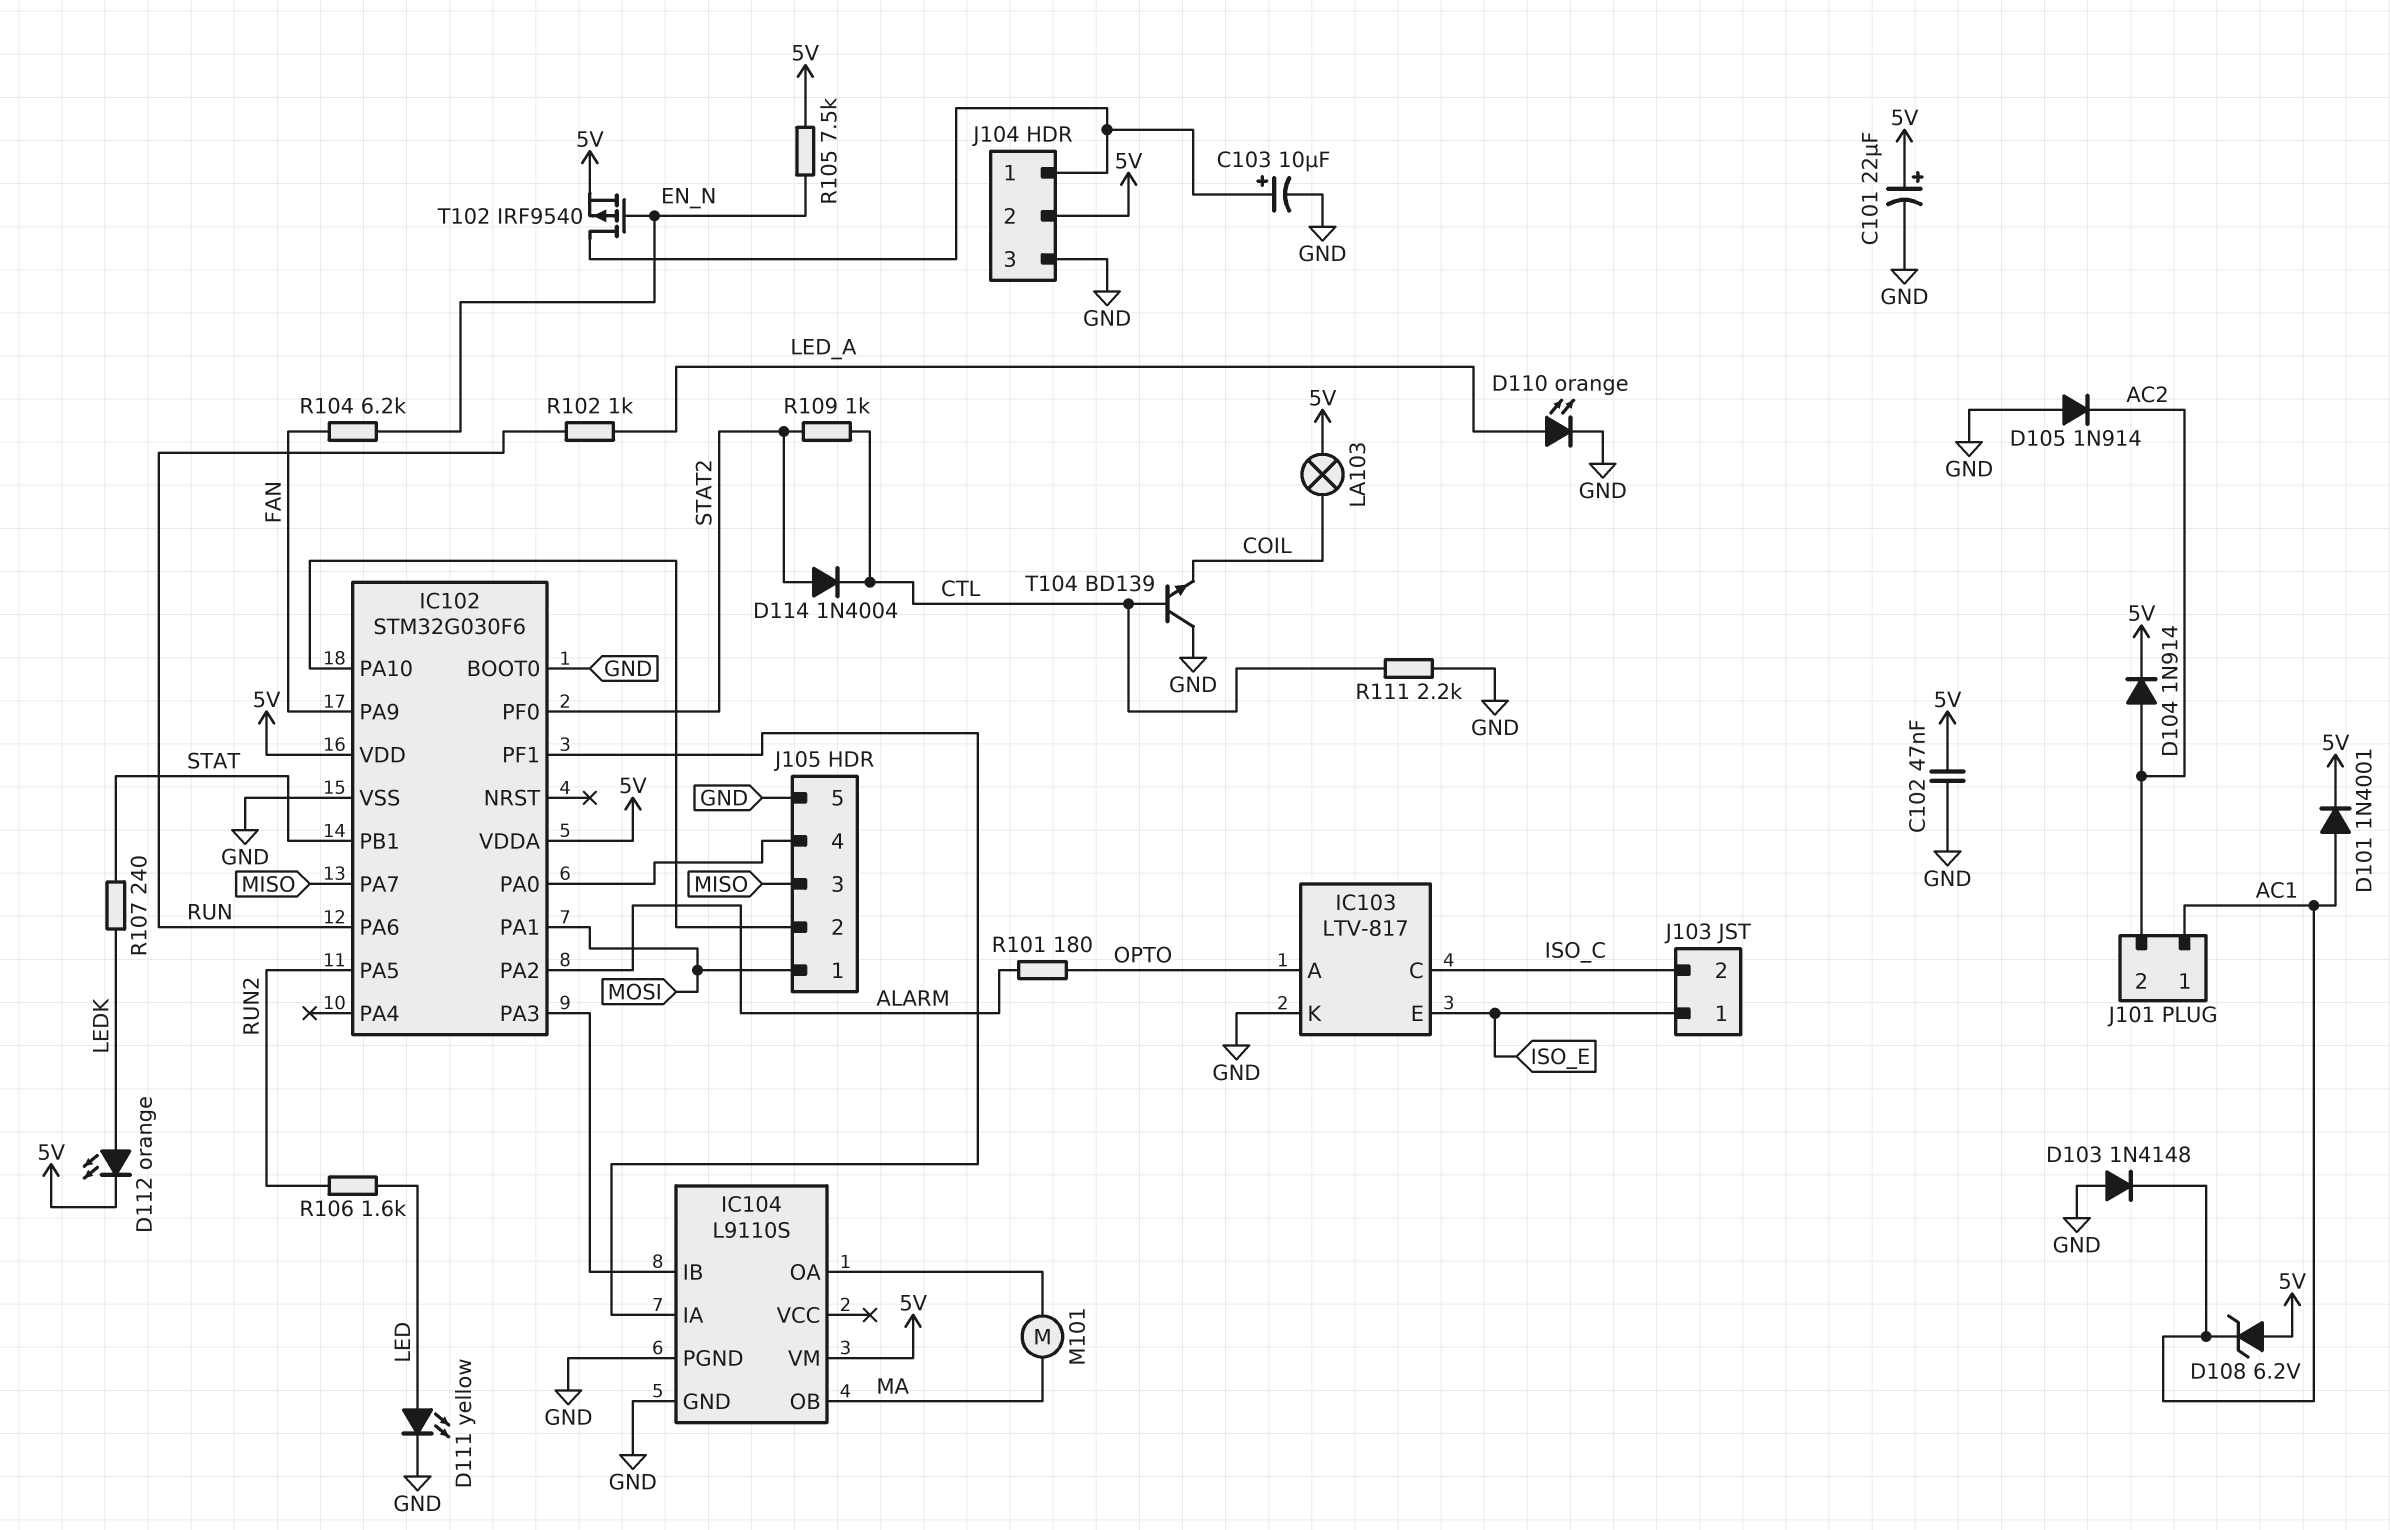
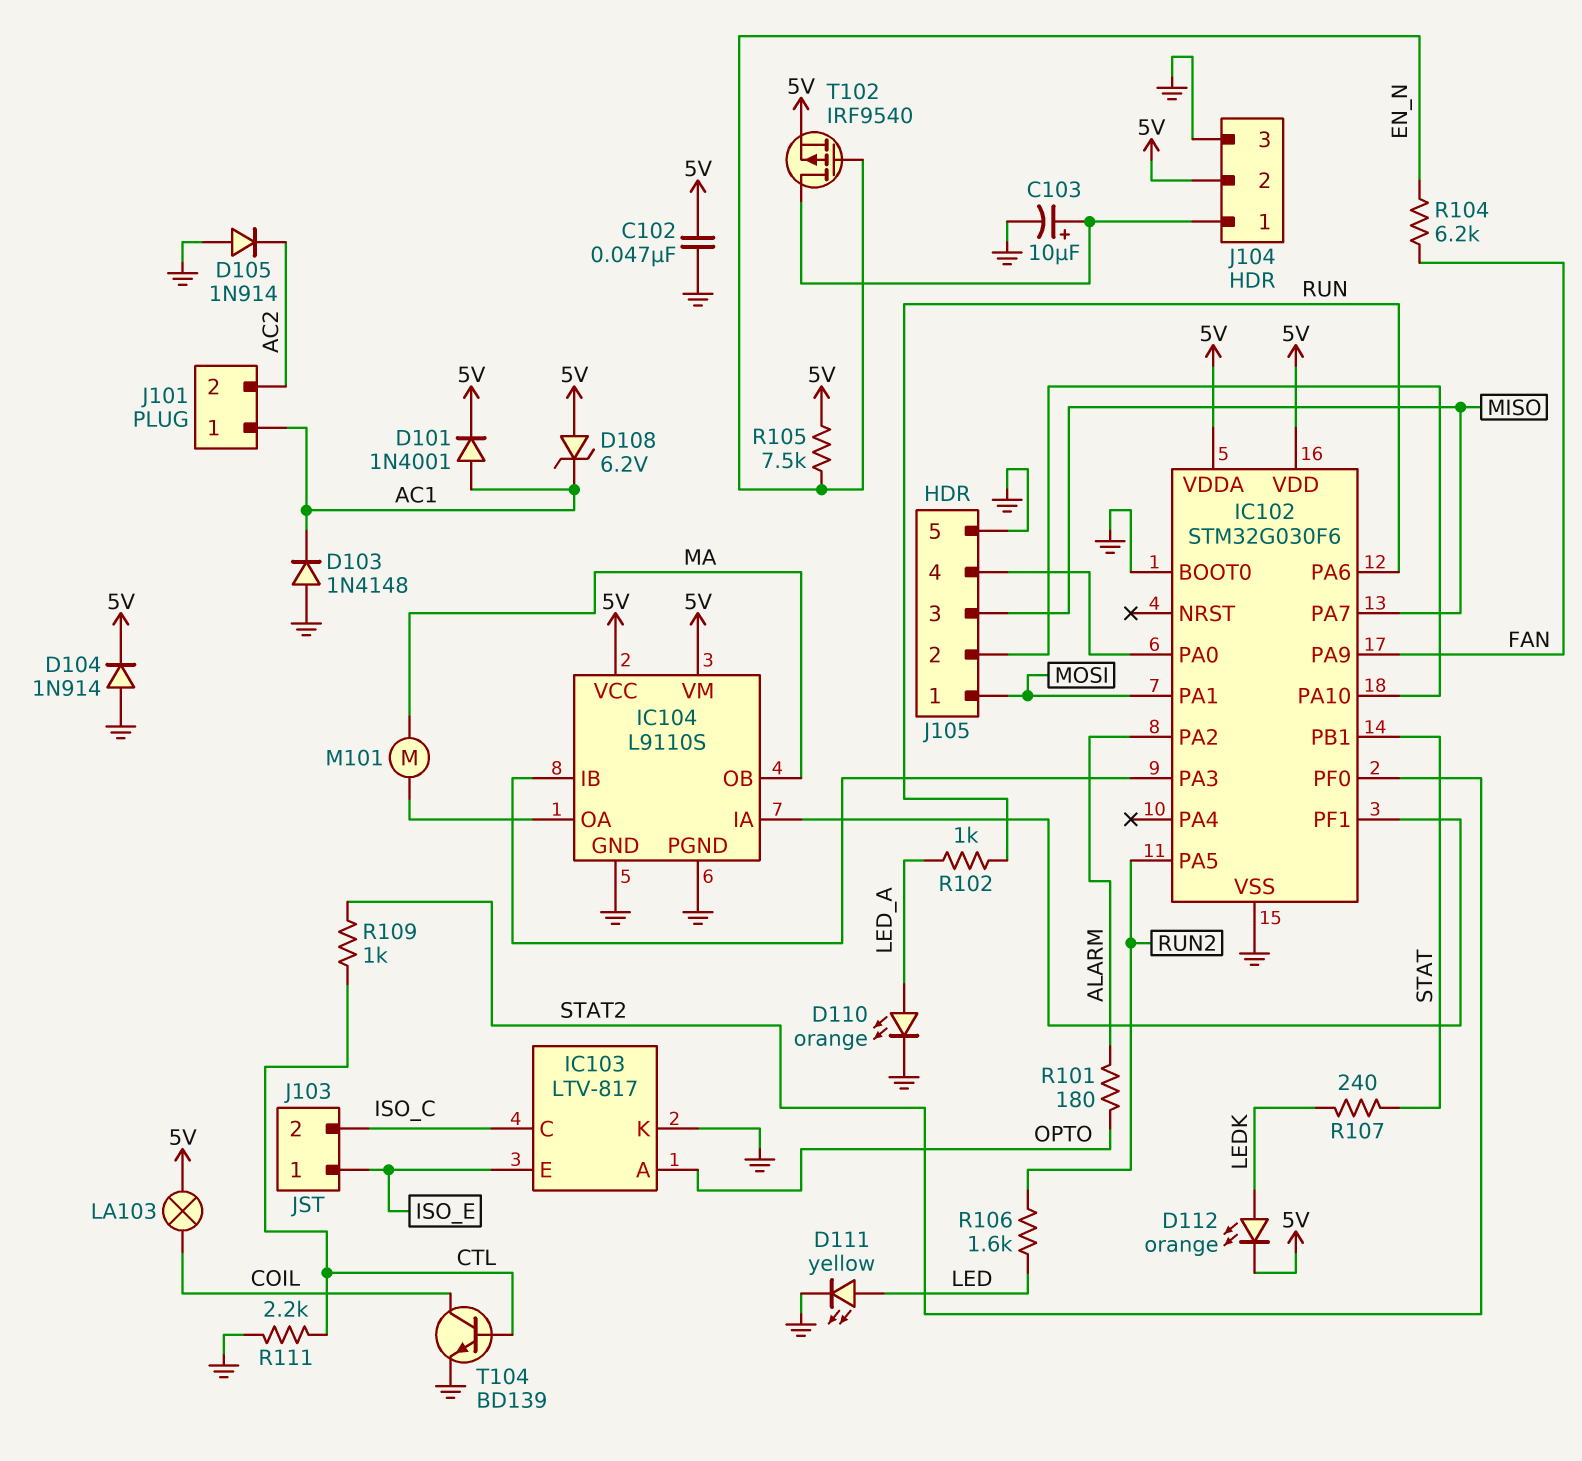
C101: 22uF (plus 5V, minus GND) -> none
D104: diode 1N914 (A AC2, K 5V) -> diode 1N914 (A GND, K 5V)
D114: diode 1N4004 (A STAT2, K CTL) -> none
IC104 pin VCC: none -> 5V
T104: NPN BD139 (B CTL, C GND, E COIL) -> NPN BD139 (B CTL, C COIL, E GND)

